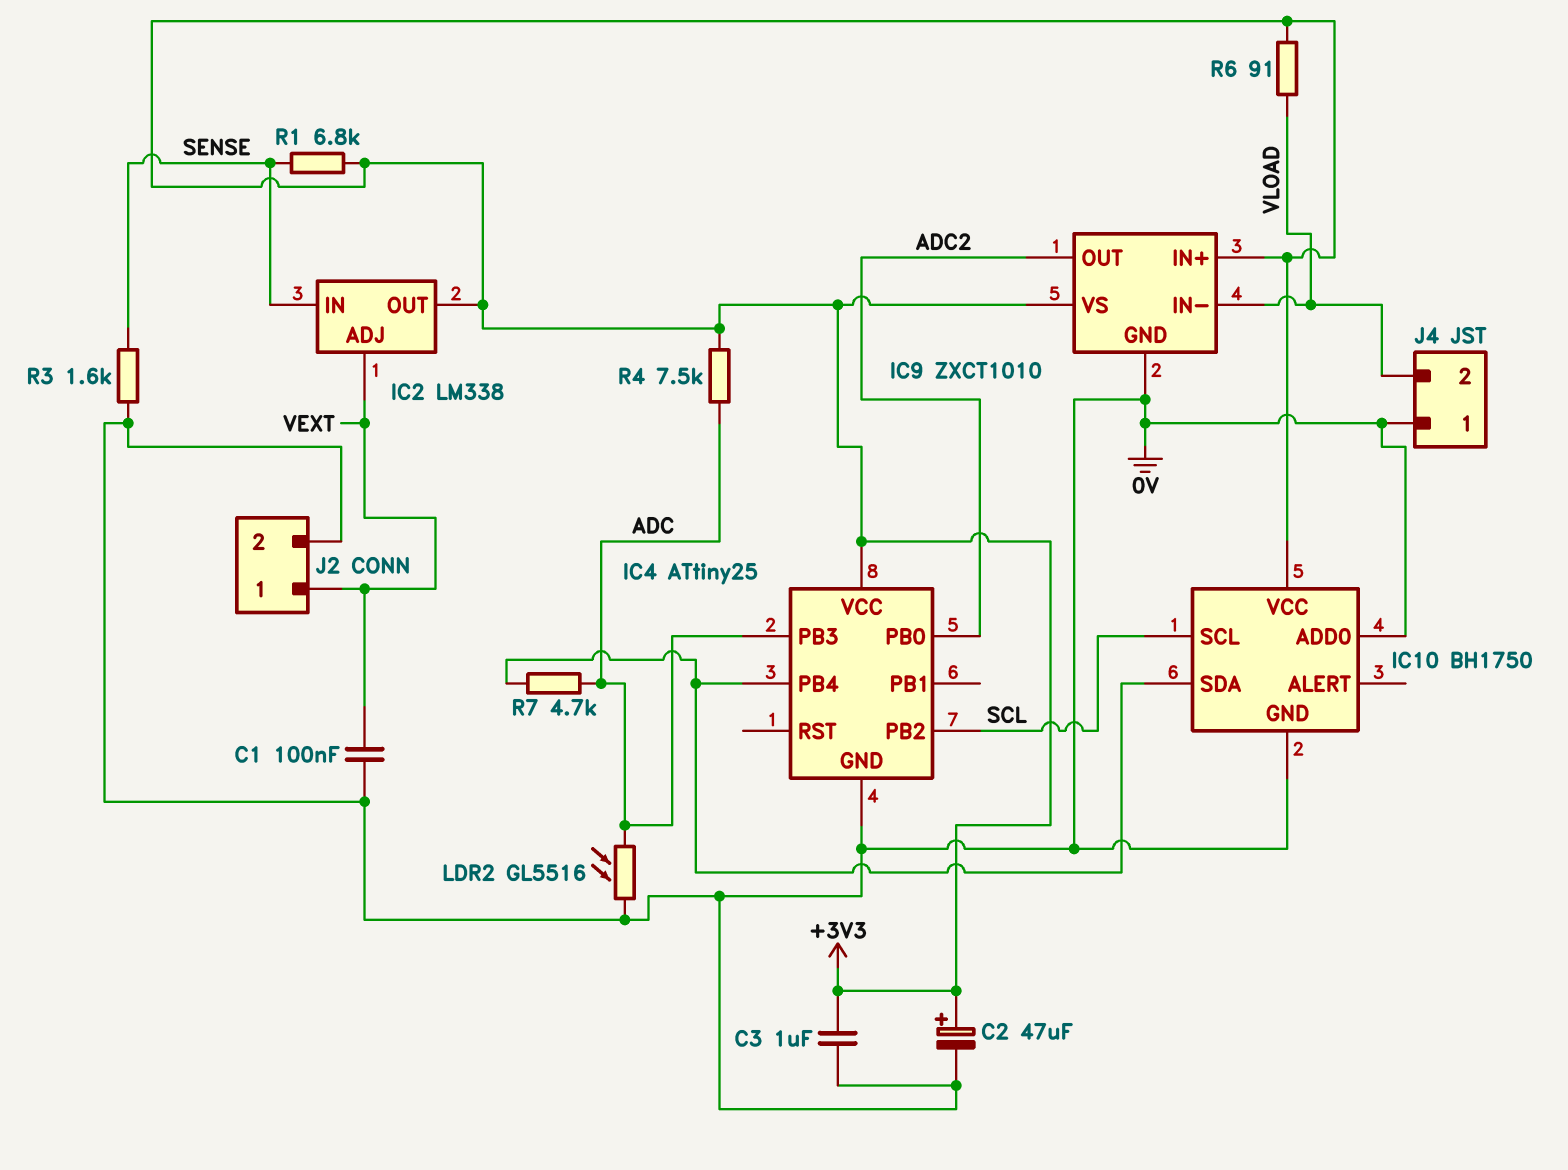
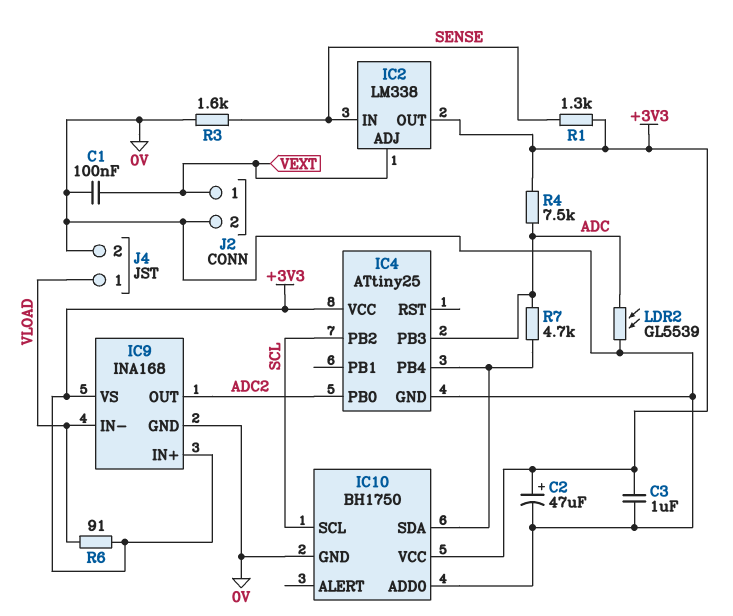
IC9: ZXCT1010 -> INA168
J4 pin 1: 0V -> VLOAD
J4 pin 2: VLOAD -> 0V
LDR2: GL5516 (0V, ADC) -> GL5539 (0V, ADC)
R1: 6.8k (+3V3, SENSE) -> 1.3k (+3V3, SENSE)

